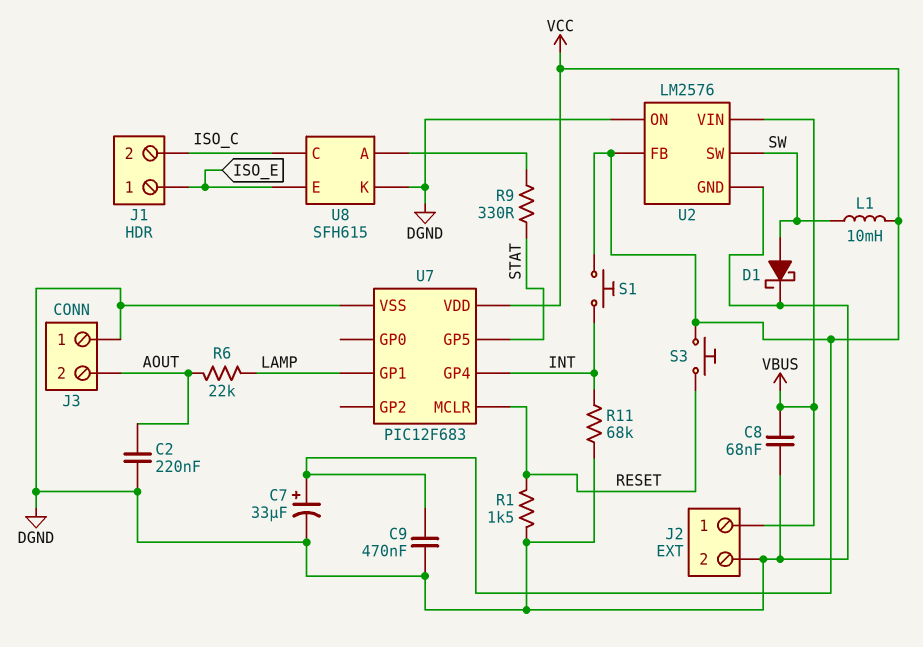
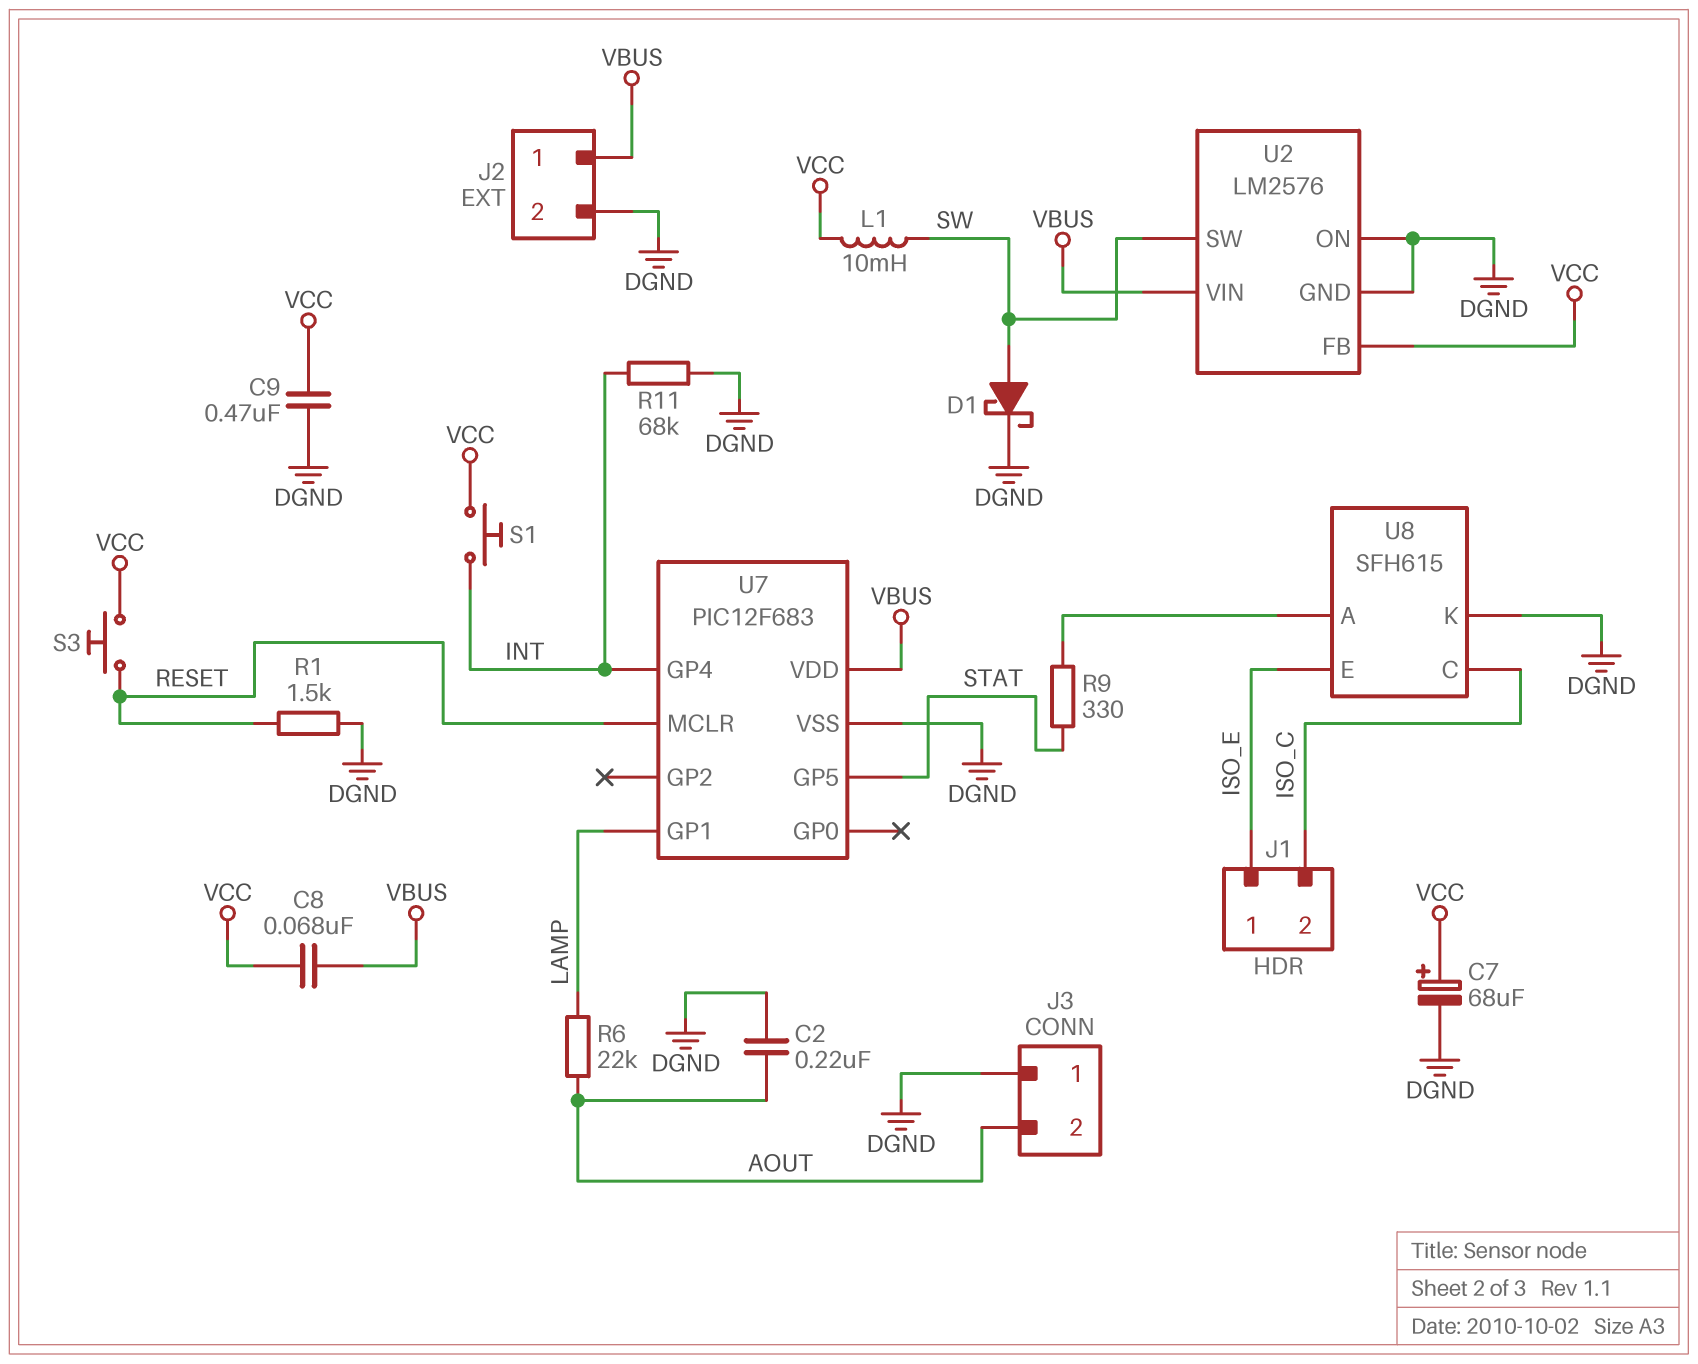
C7: 33uF (plus VCC, minus DGND) -> 68uF (plus VCC, minus DGND)
C8: 68nF (DGND, VBUS) -> 68nF (VBUS, VCC)
U7 pin VDD: VCC -> VBUS

